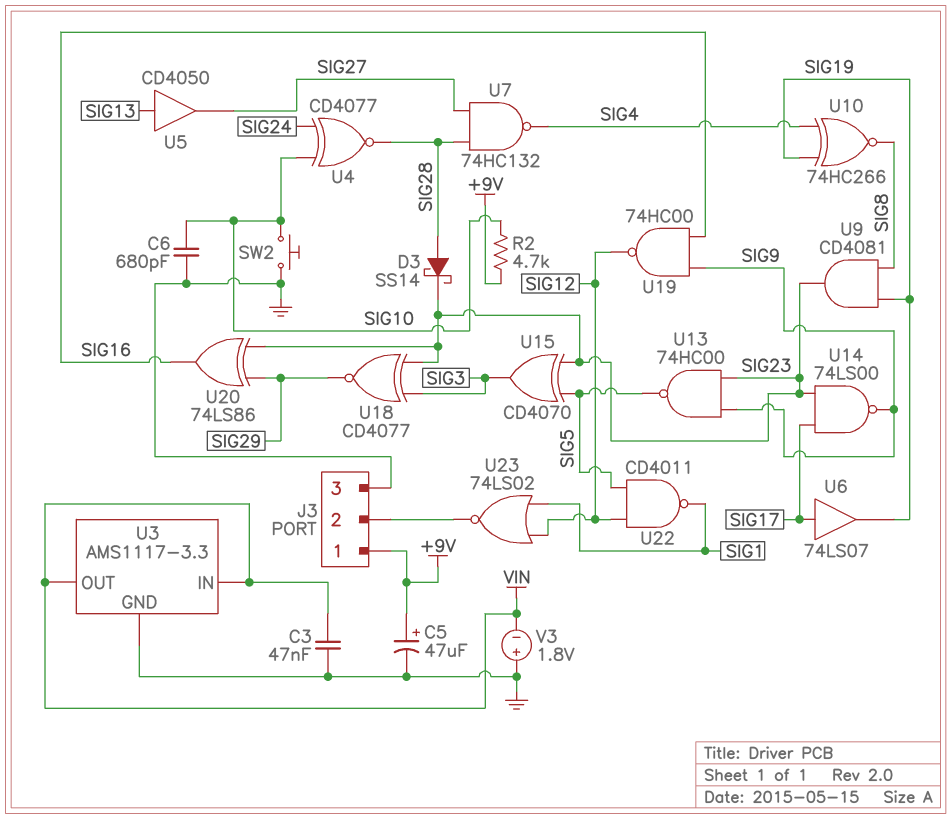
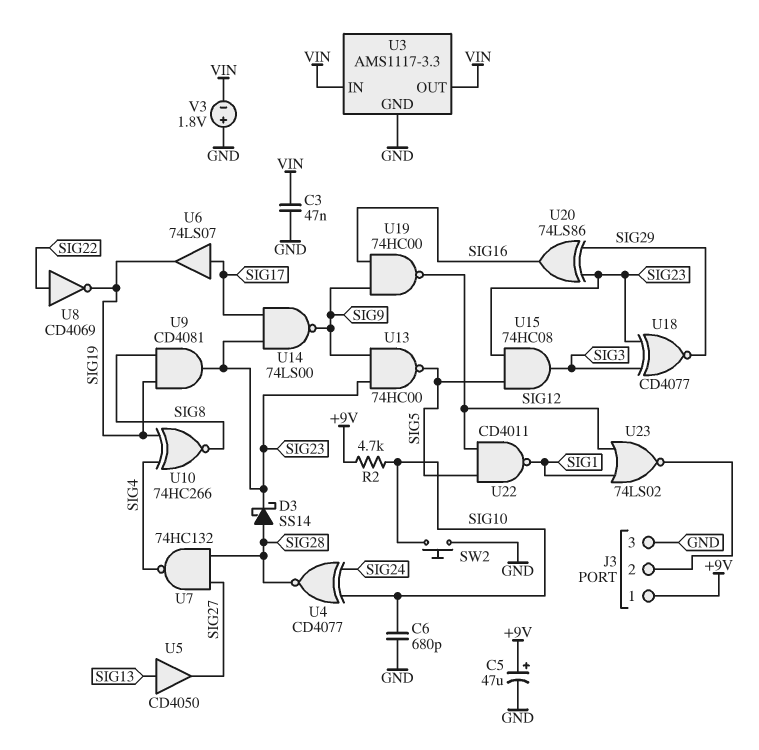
U8: none -> NOT CD4069 (in SIG22, out SIG19)
U15: XOR CD4070 (in SIG5, in SIG23, out SIG3) -> AND 74HC08 (in SIG5, in SIG23, out SIG3)

